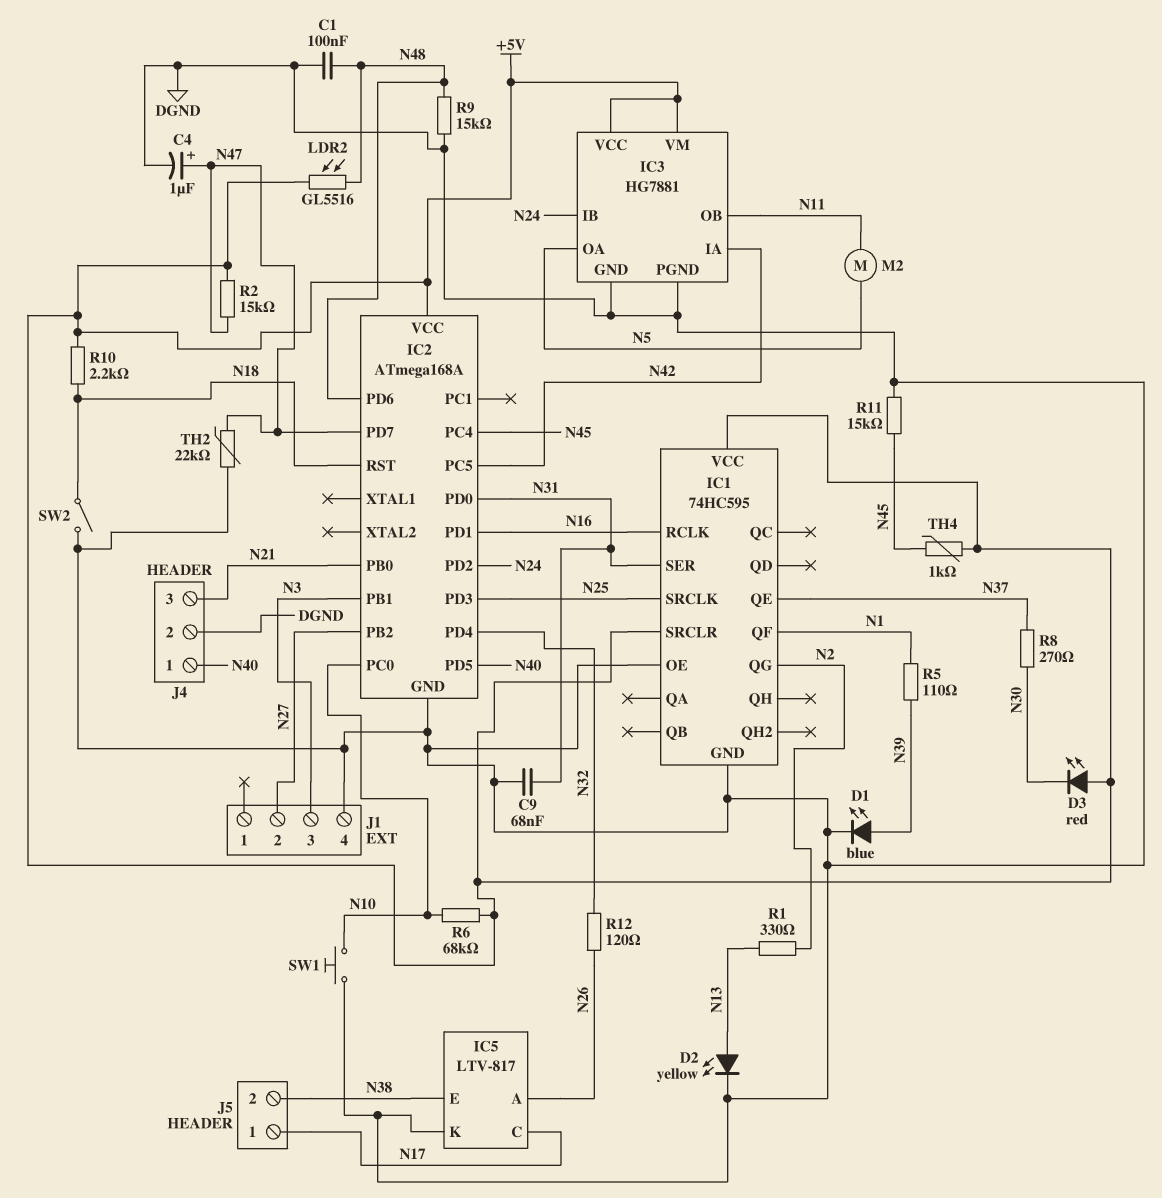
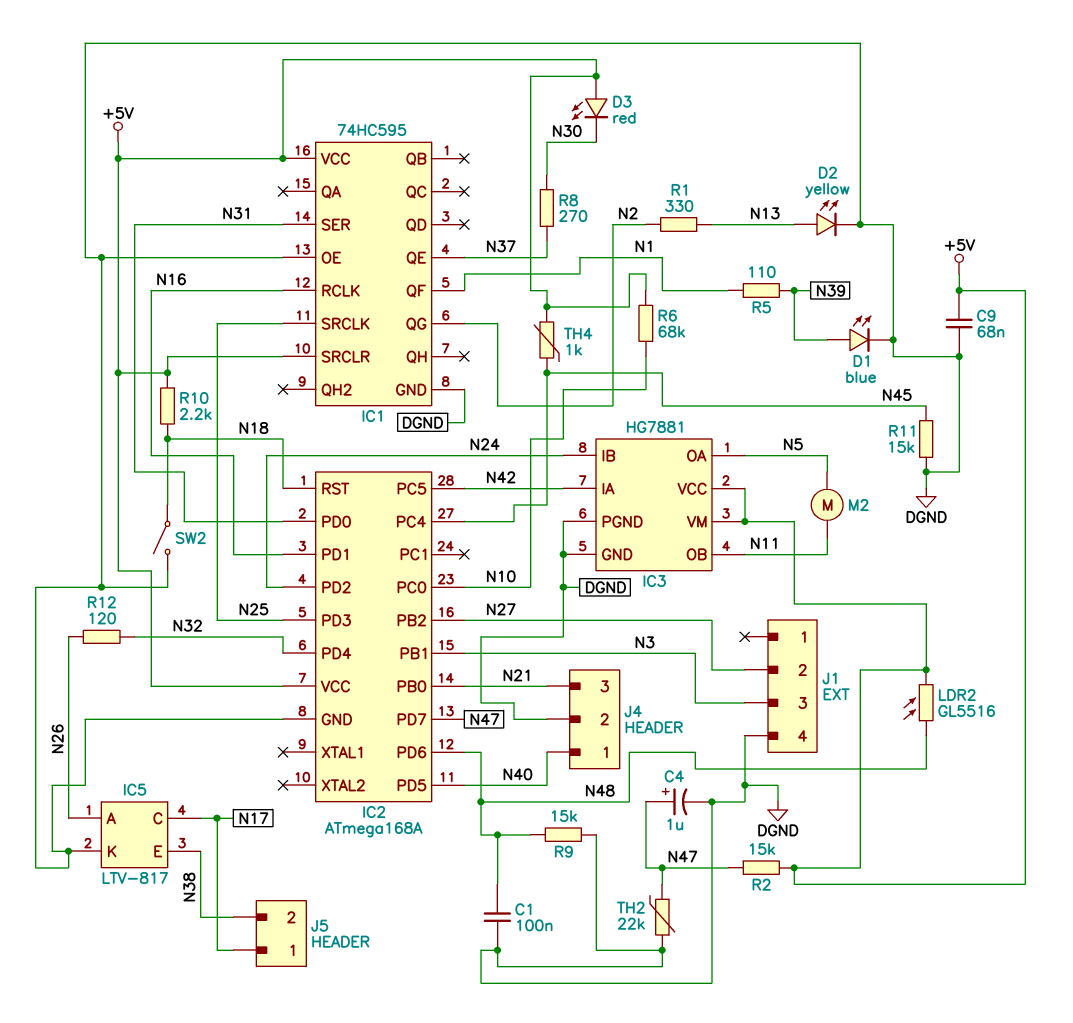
C9: 68nF (DGND, N31) -> 68nF (+5V, DGND)
SW1: button (DGND, N10) -> none

